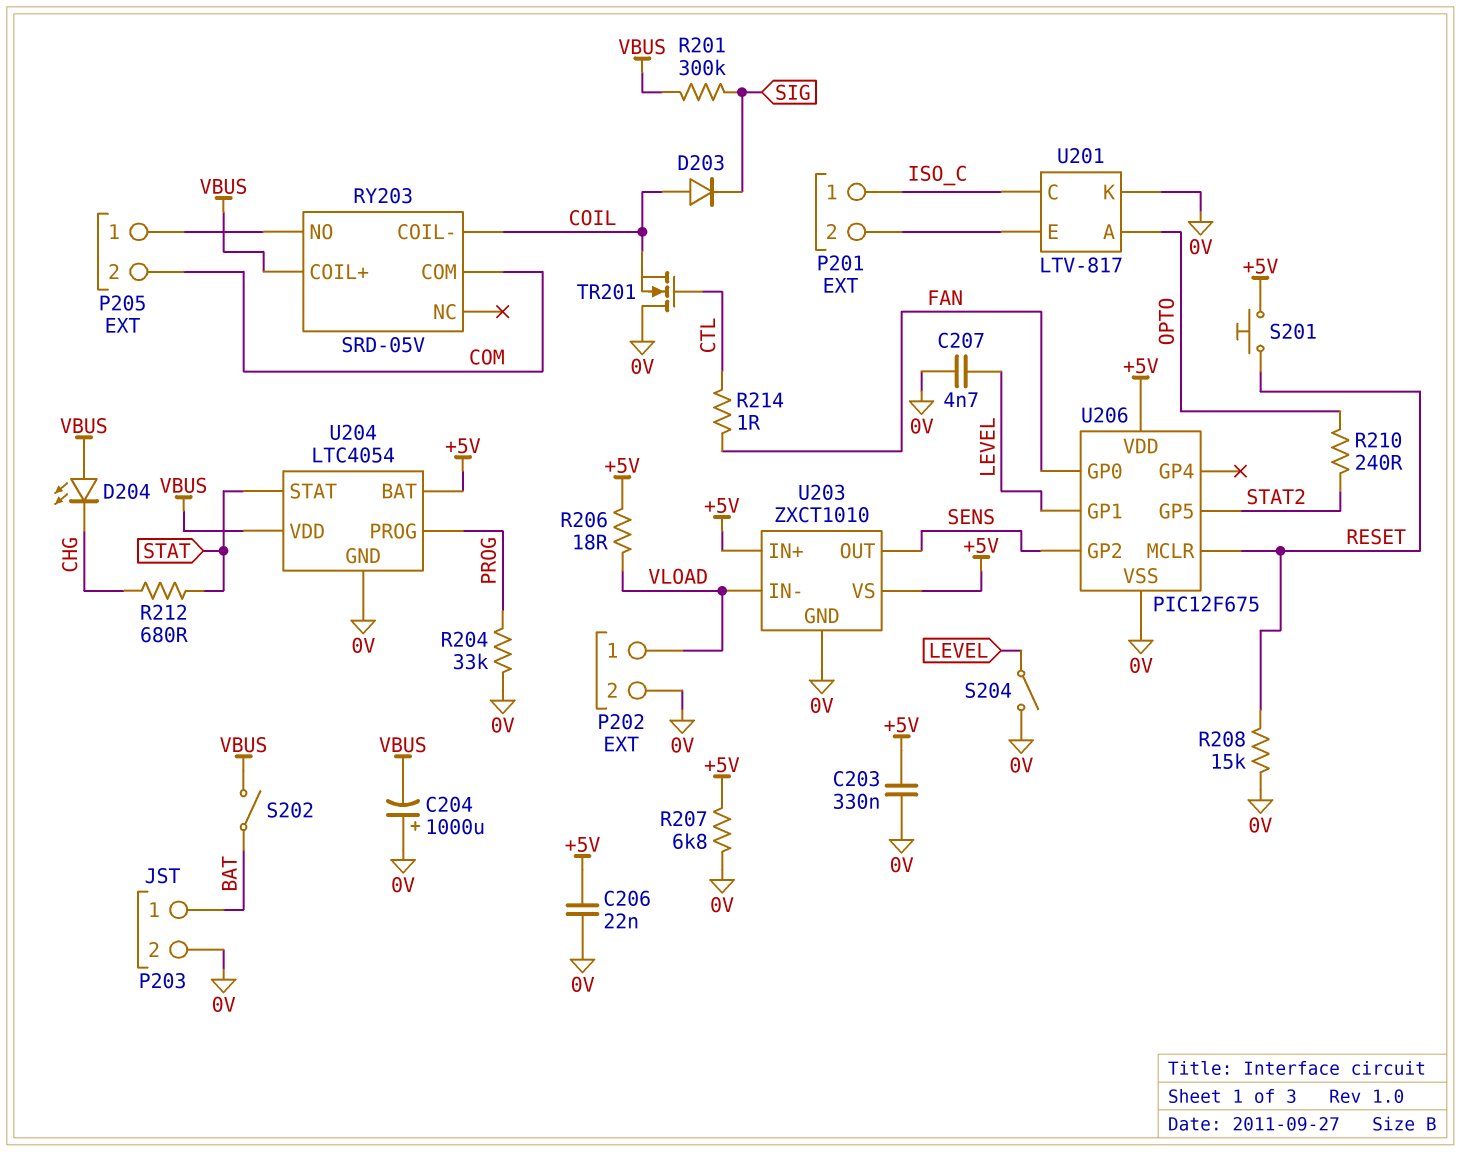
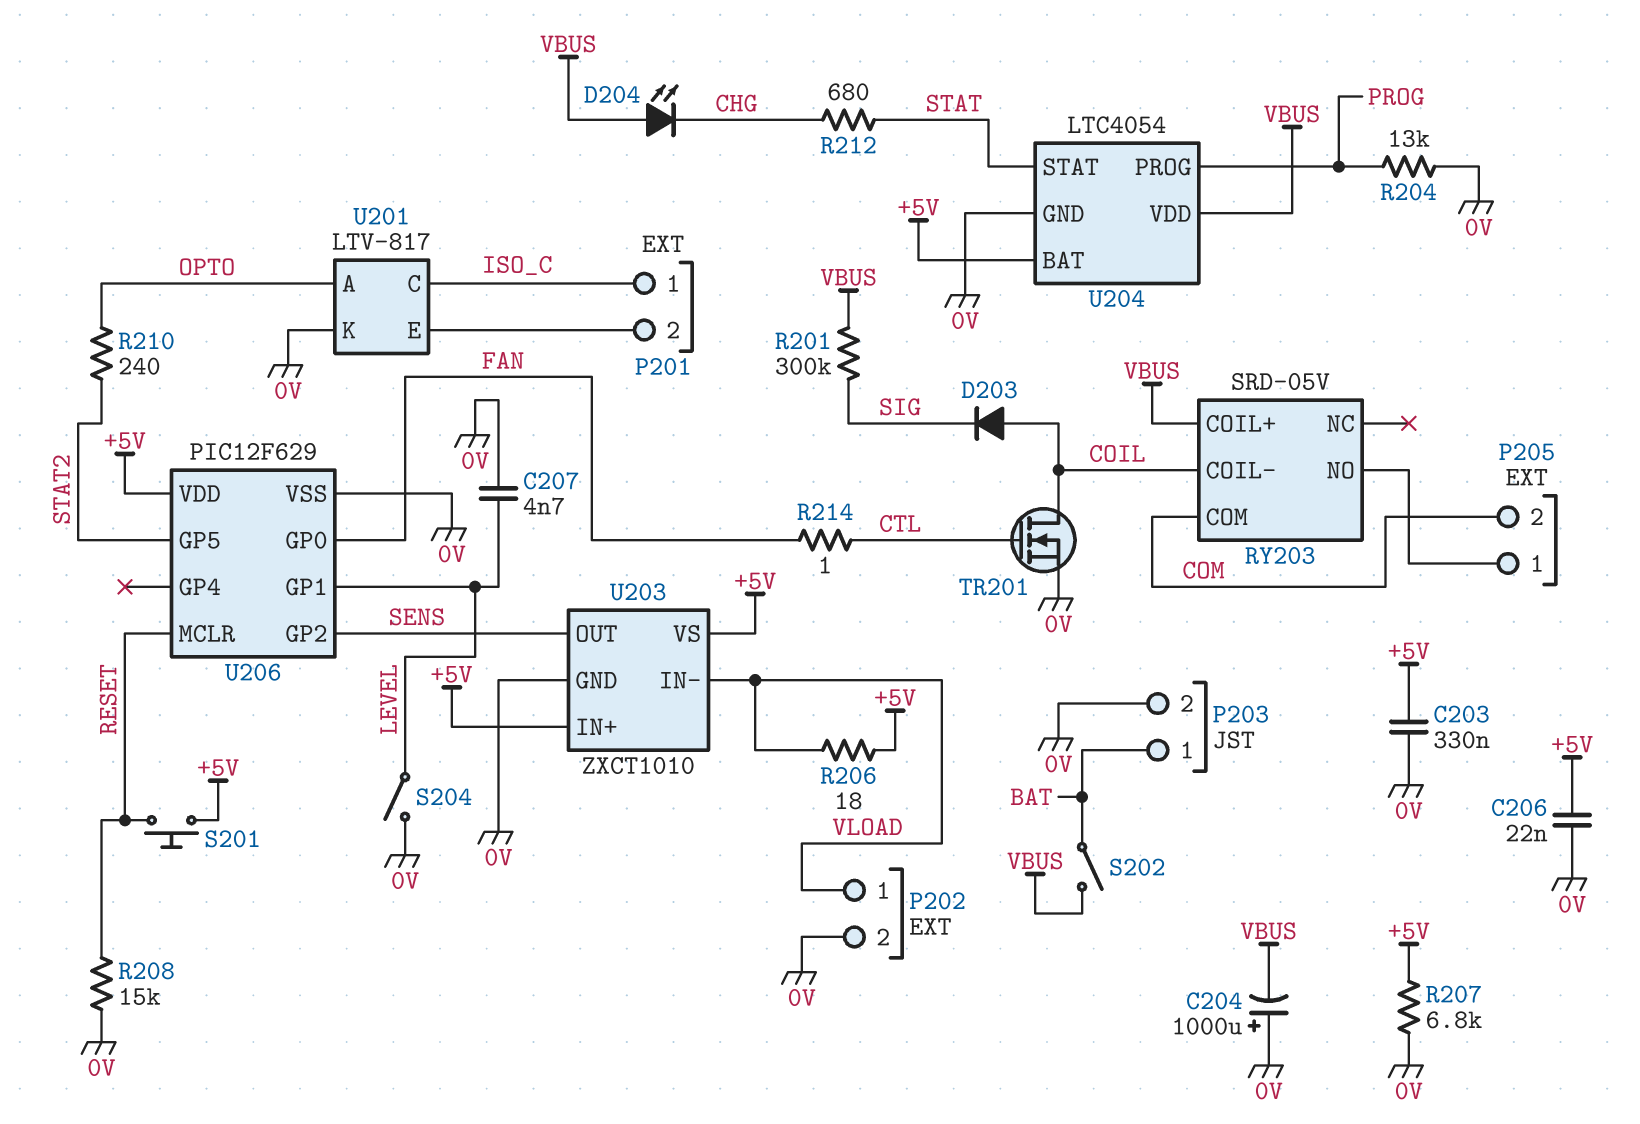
R204: 33k (0V, PROG) -> 13k (0V, PROG)
TR201: NMOS (G CTL, D 0V, S COIL) -> NMOS (G CTL, D COIL, S 0V)
U206: PIC12F675 -> PIC12F629

